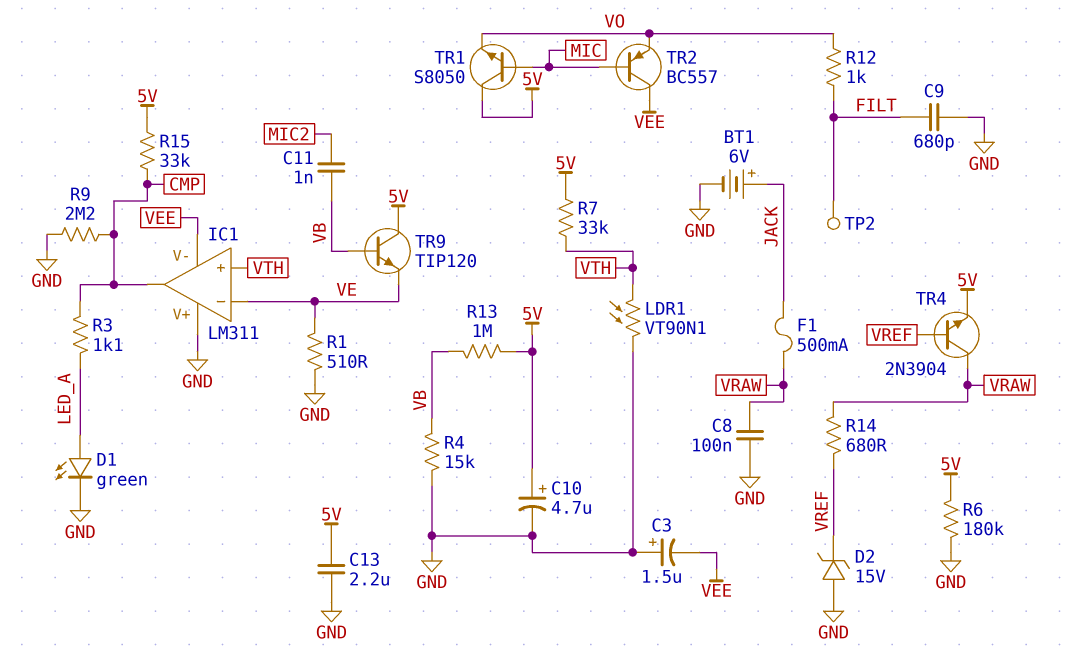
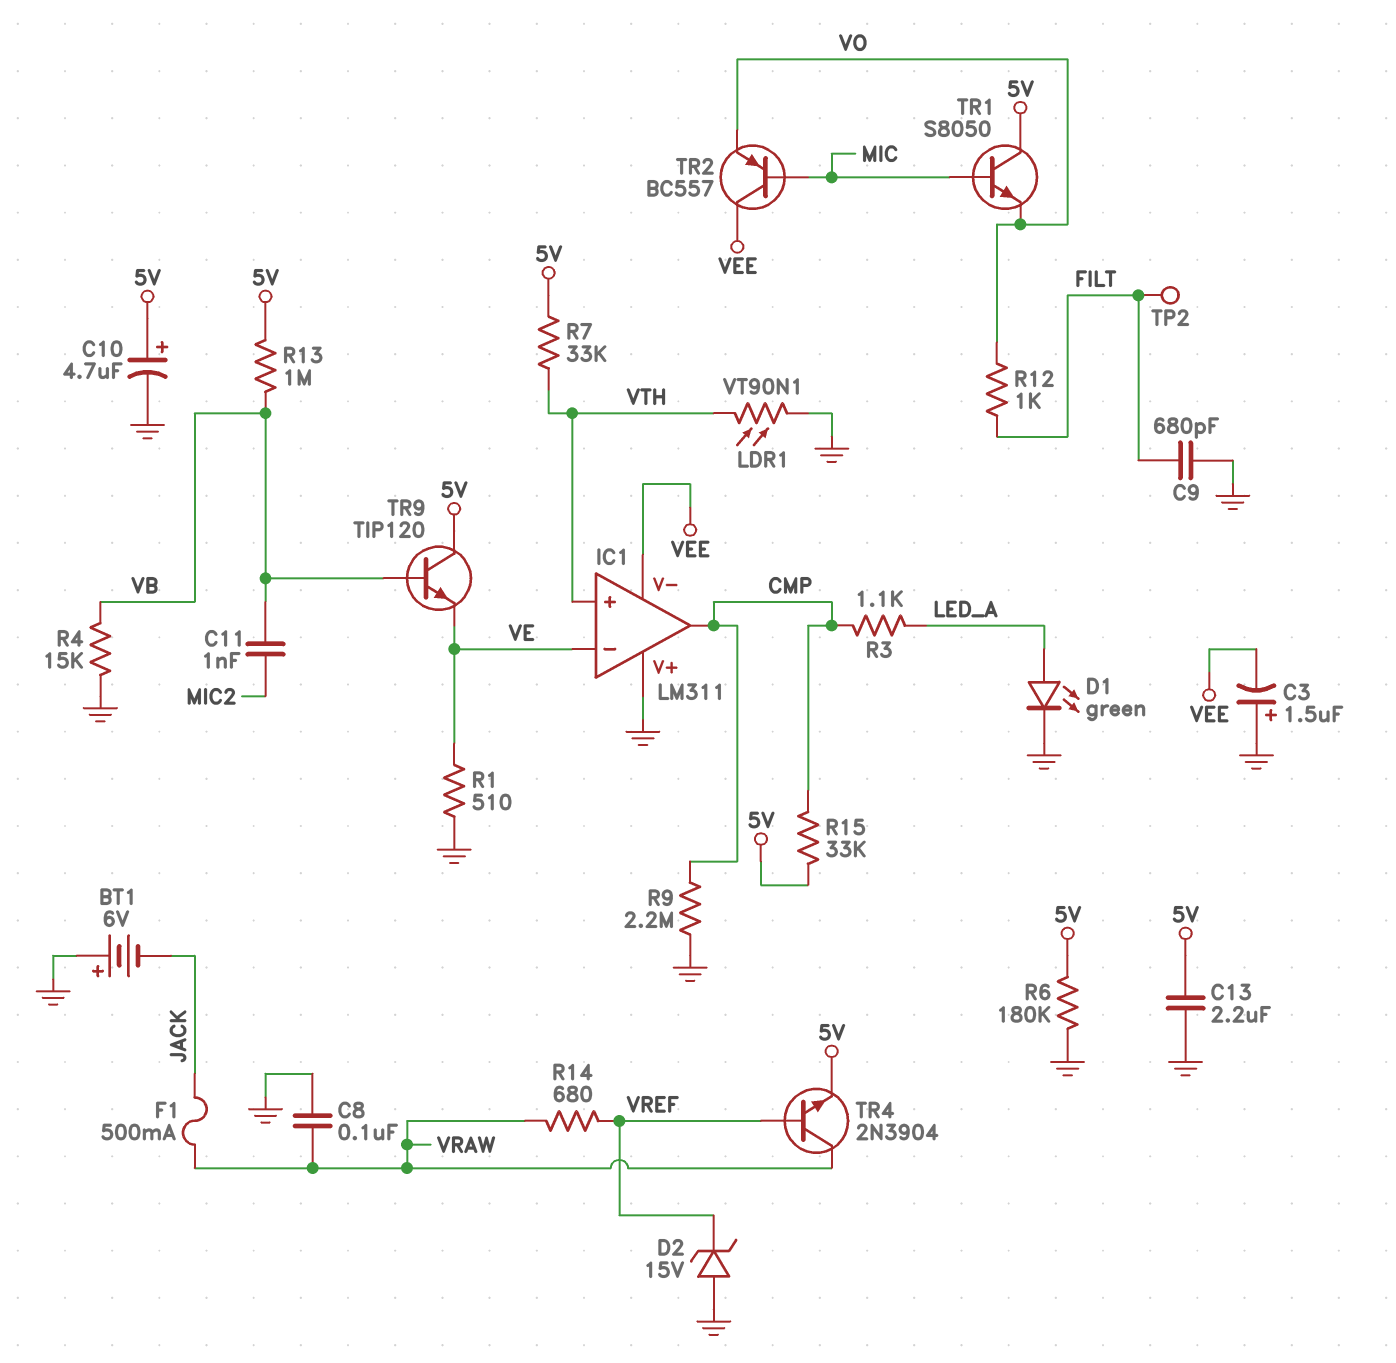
BT1: 6V (plus JACK, minus GND) -> 6V (plus GND, minus JACK)

